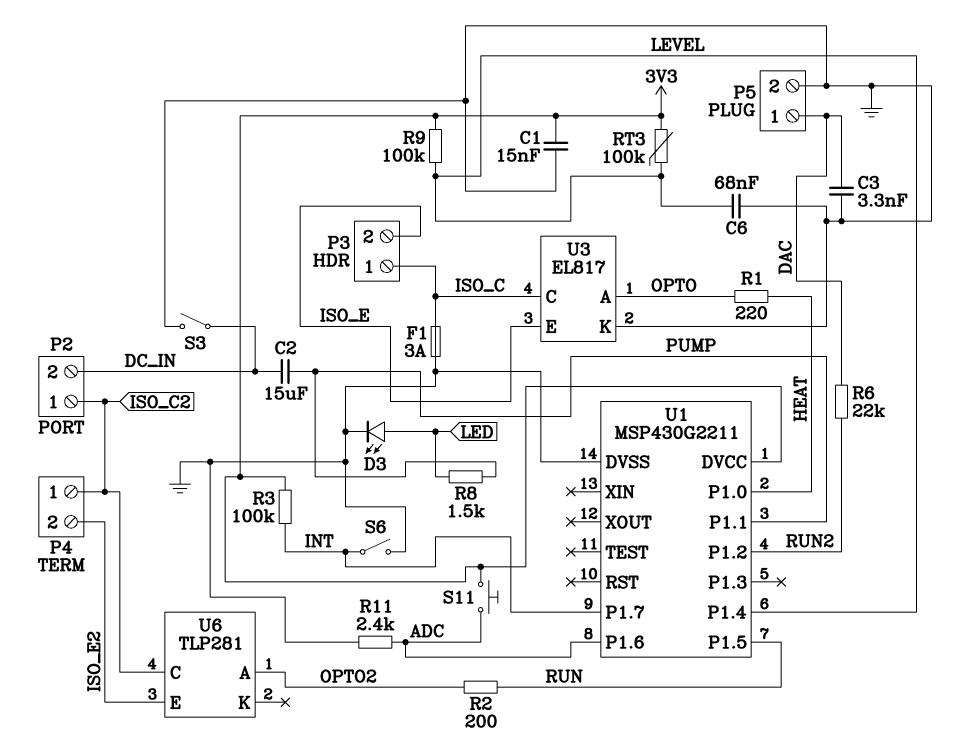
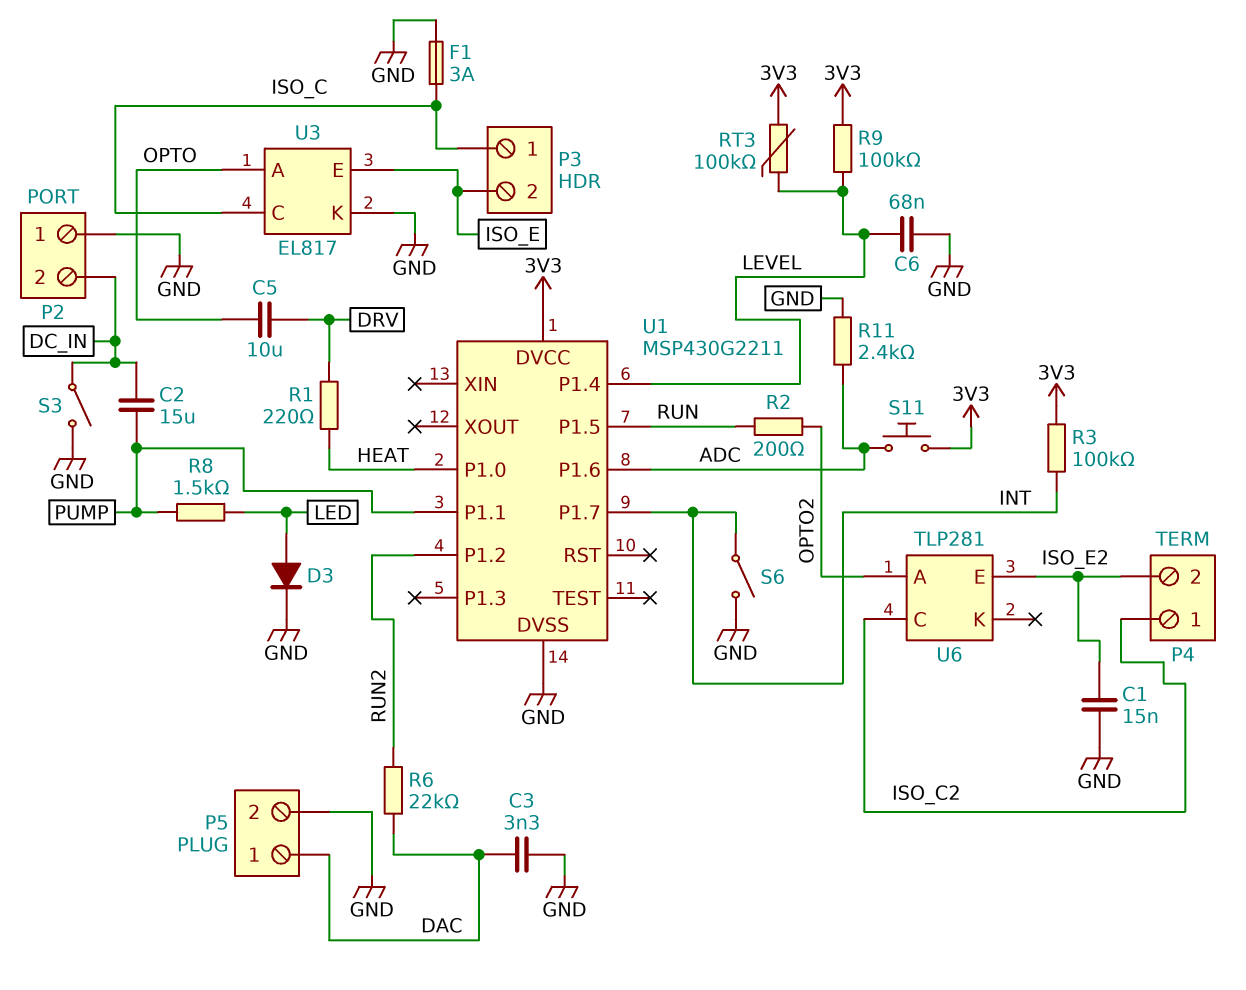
C1: 15nF (3V3, GND) -> 15nF (GND, ISO_E2)
C5: none -> 10uF (DRV, OPTO)
D3: LED (A LED, K GND) -> diode (A LED, K GND)
P2 pin 1: ISO_C2 -> GND
R1: 220 (HEAT, OPTO) -> 220 (DRV, HEAT)

